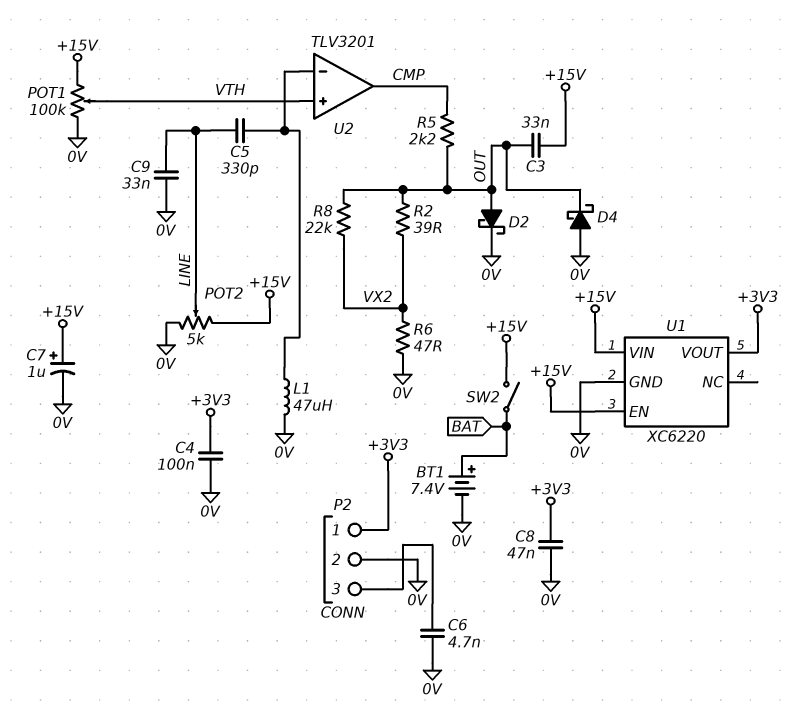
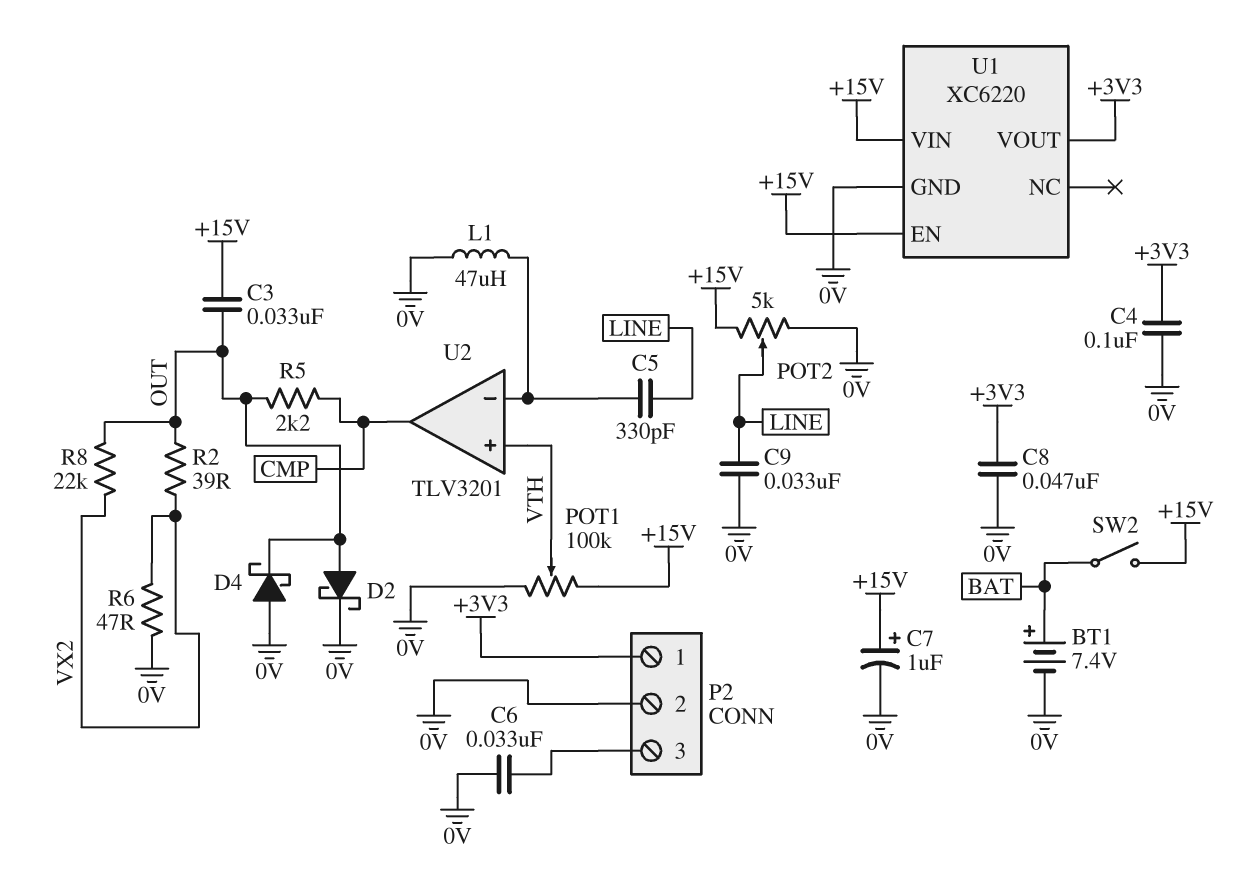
C6: 4.7nF (0V, P2/3) -> 33nF (0V, P2/3)

